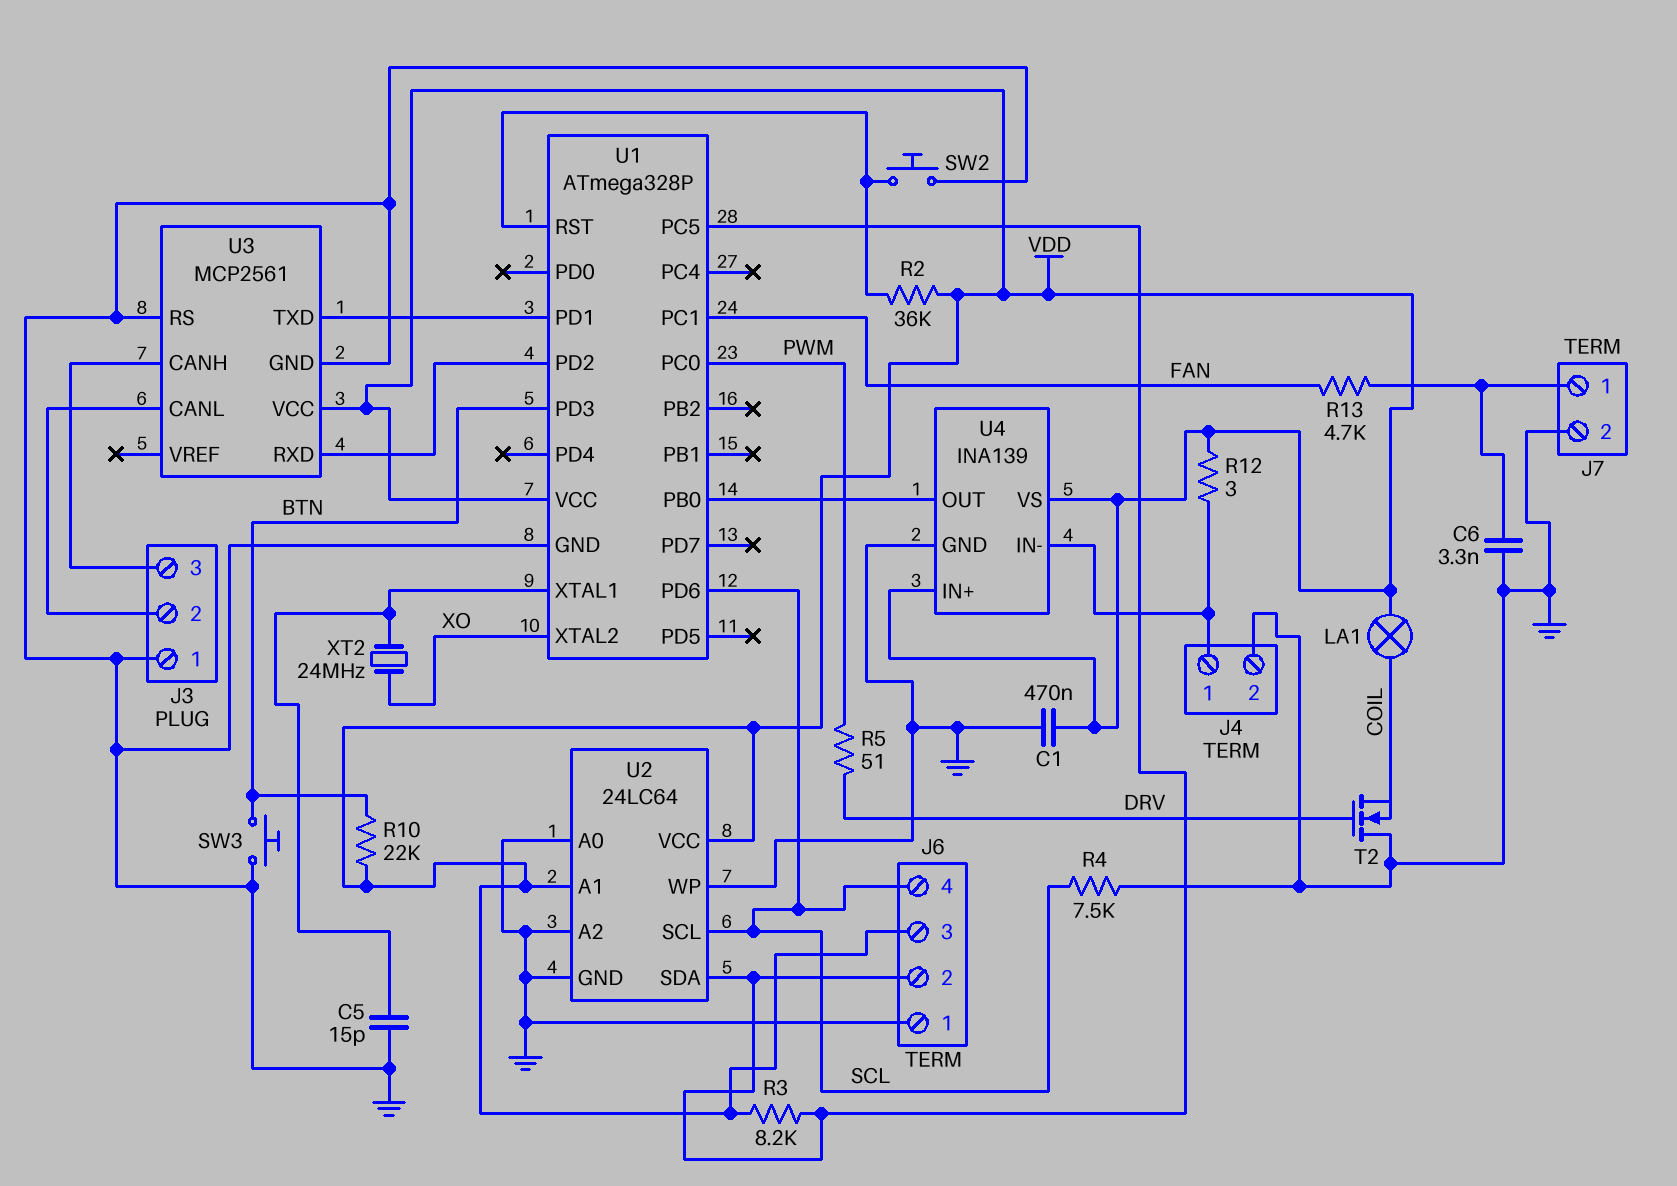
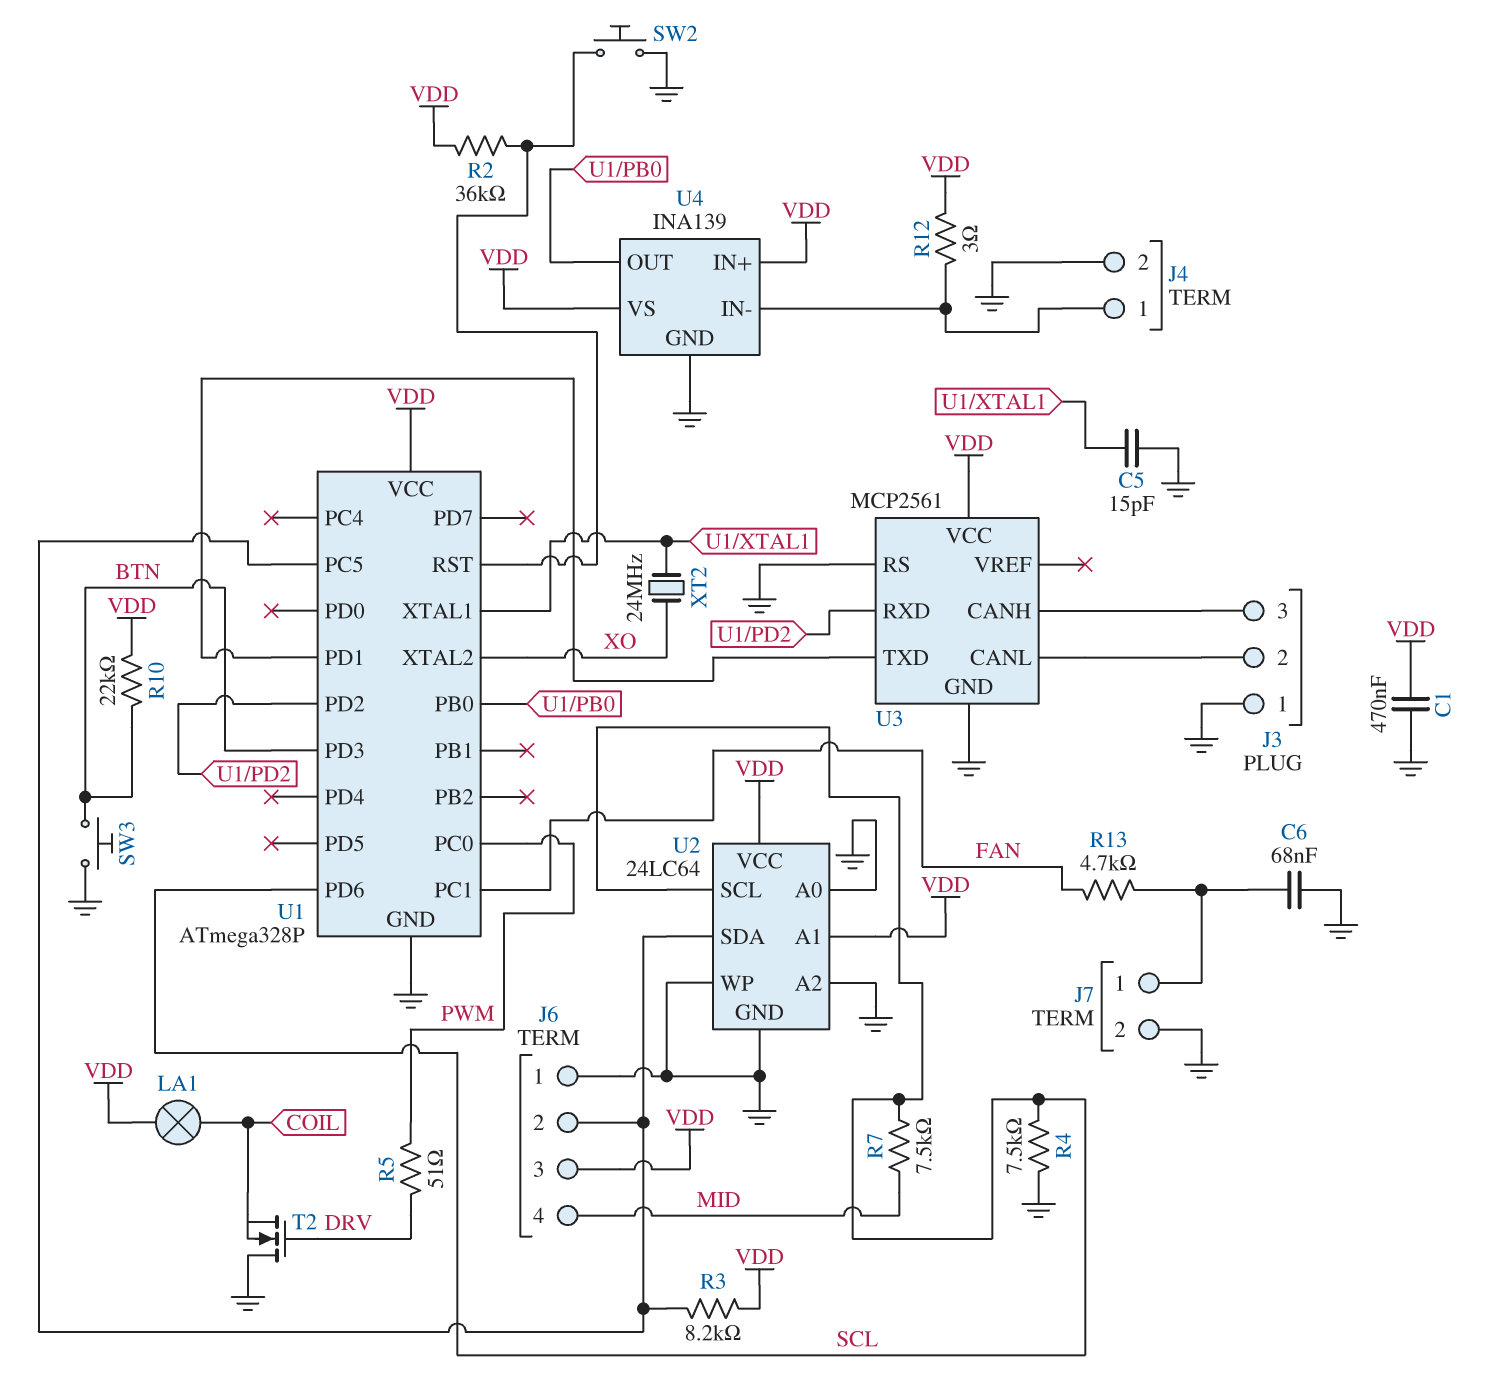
C6: 3.3nF (GND, J7/1) -> 68nF (GND, J7/1)
J6 pin 4: SCL -> MID
R7: none -> 7.5k (MID, SCL)

